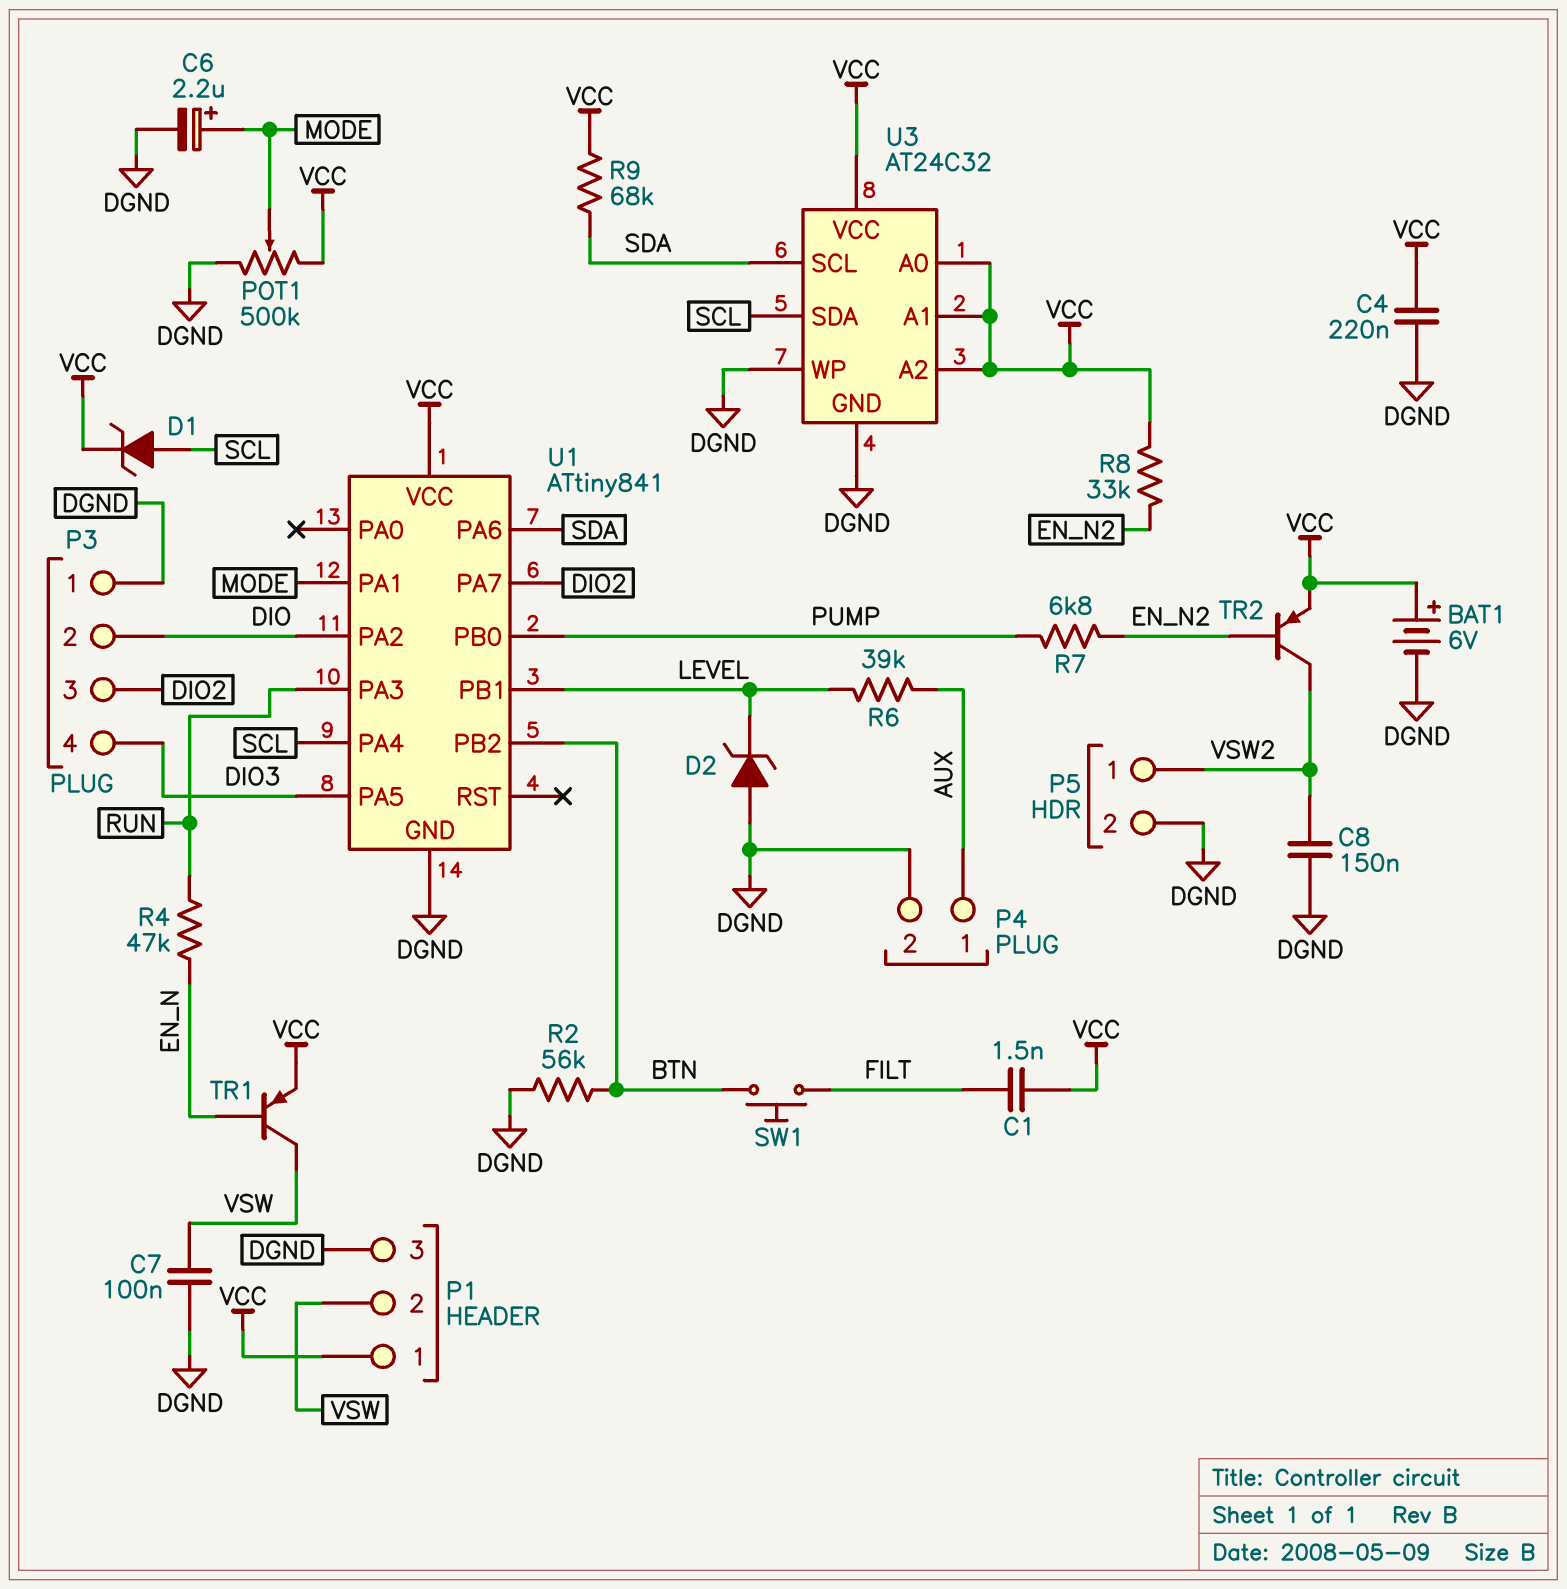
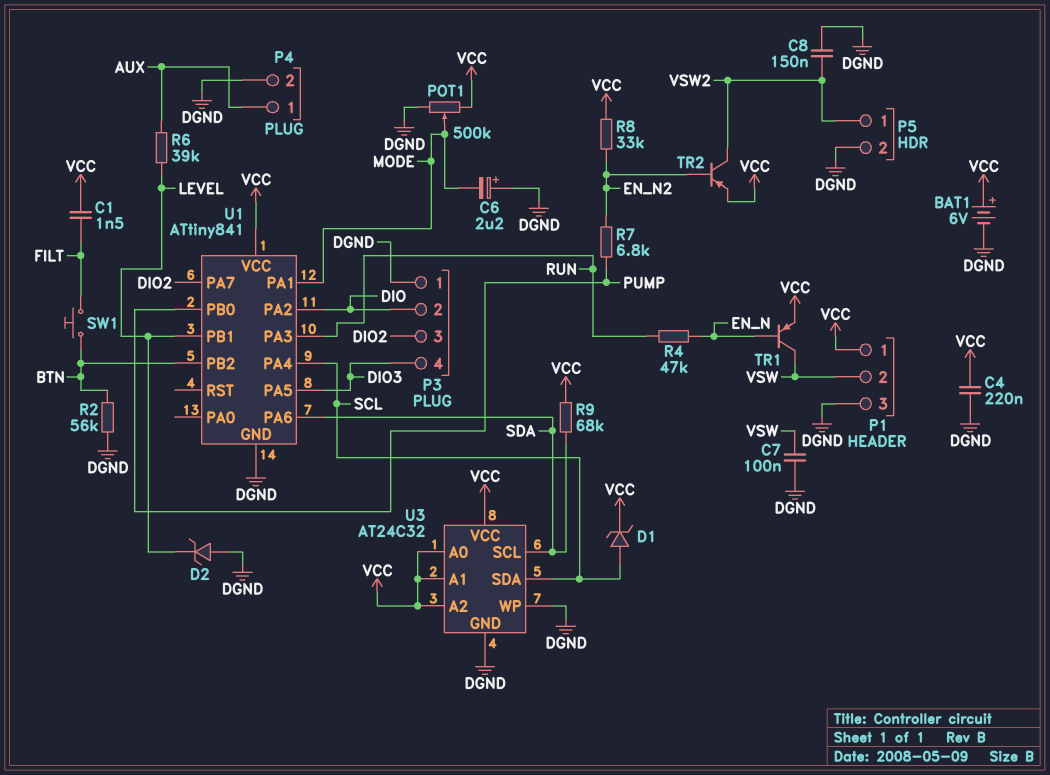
C6: 2.2uF (plus MODE, minus DGND) -> 2.2uF (plus DGND, minus MODE)

